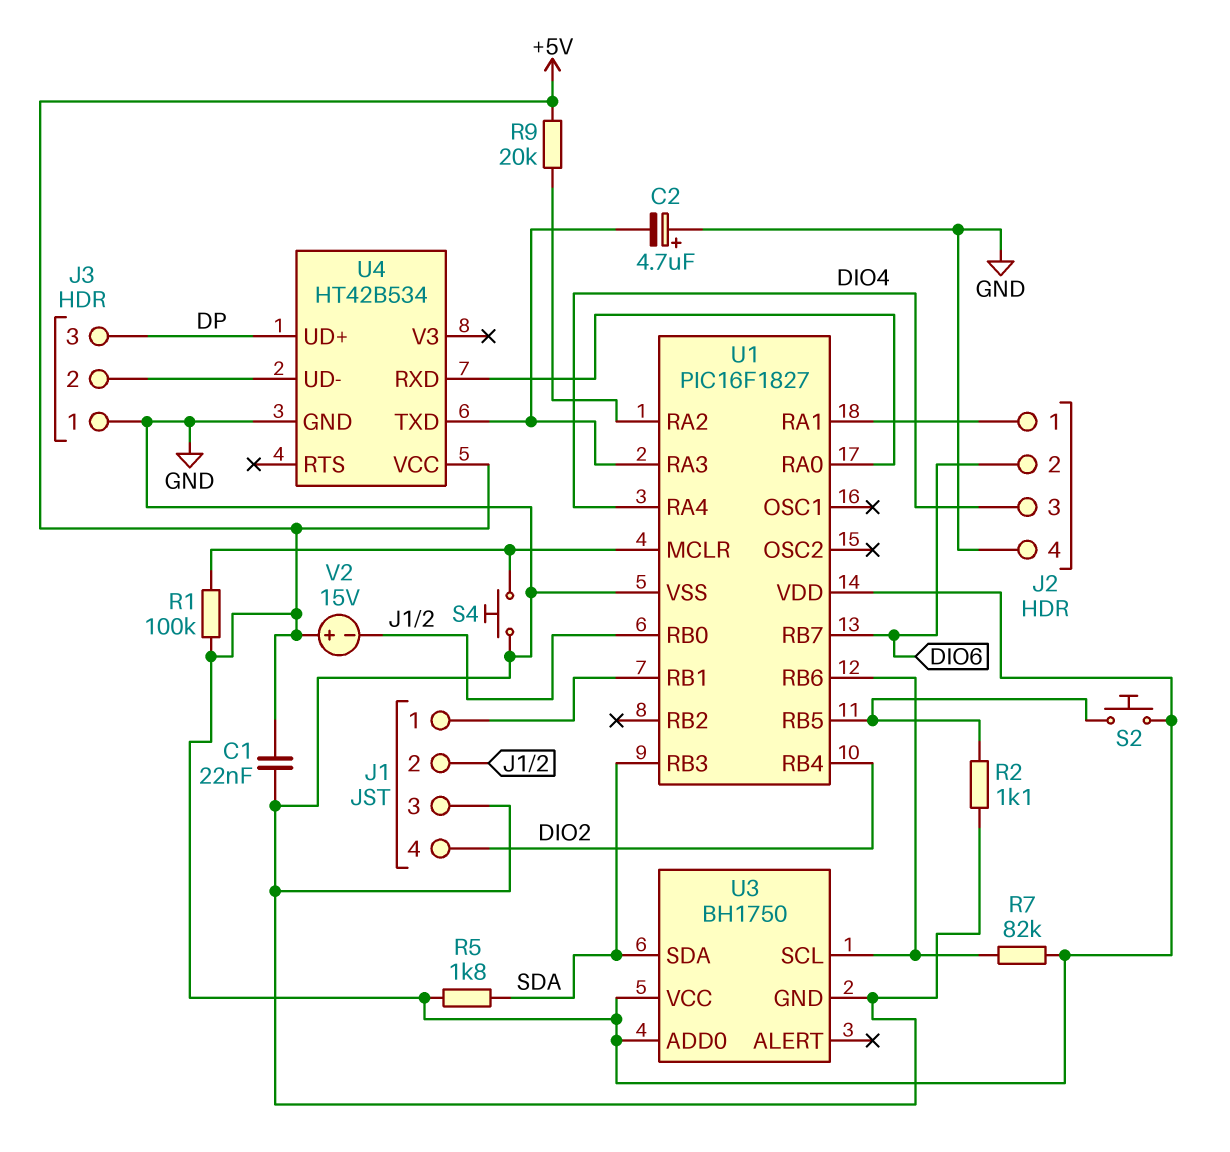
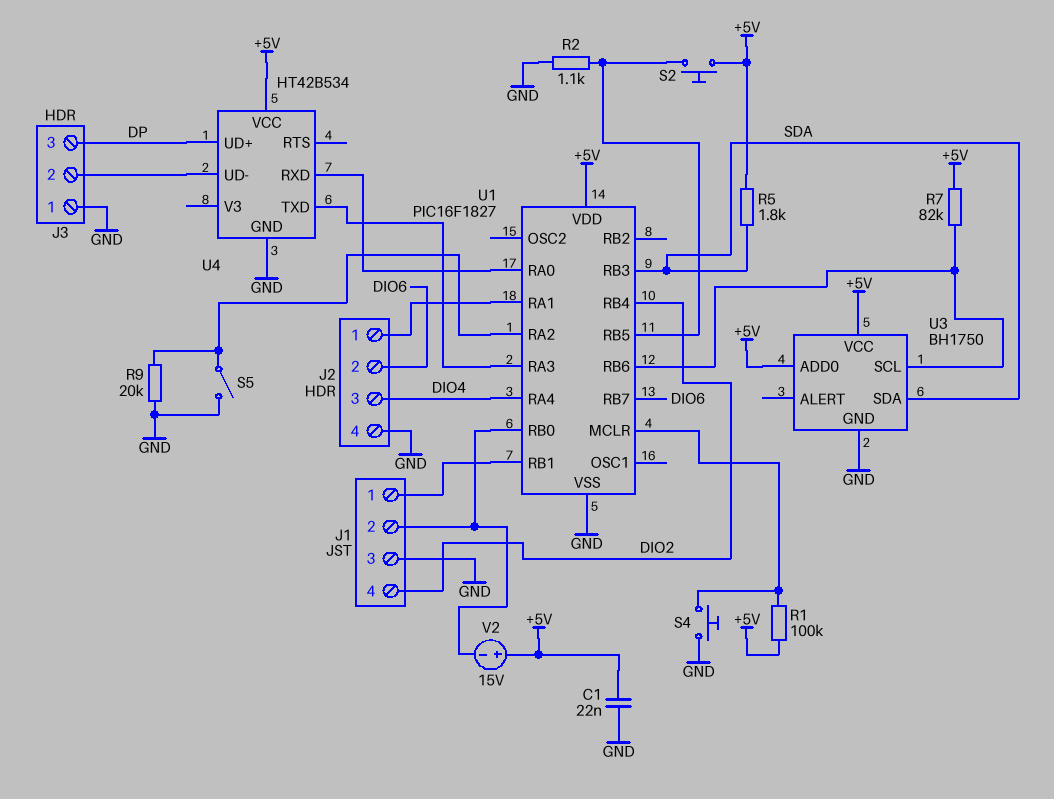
C2: 4.7uF (plus GND, minus U1/RA3) -> none
R9: 20k (+5V, U1/RA2) -> 20k (GND, U1/RA2)
S5: none -> switch (GND, U1/RA2)

